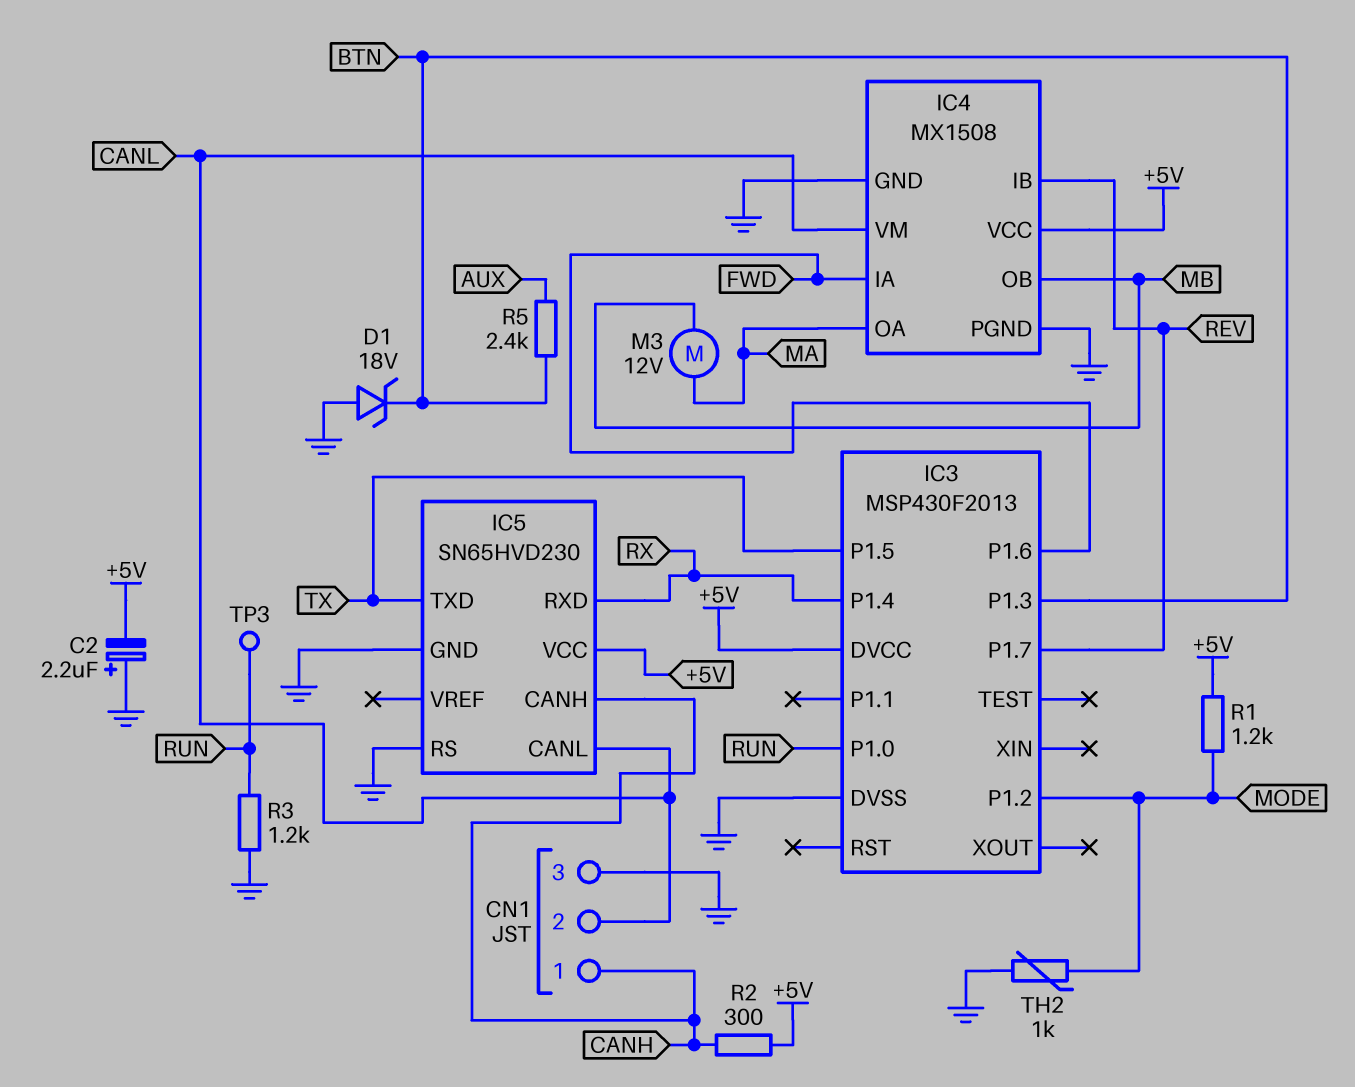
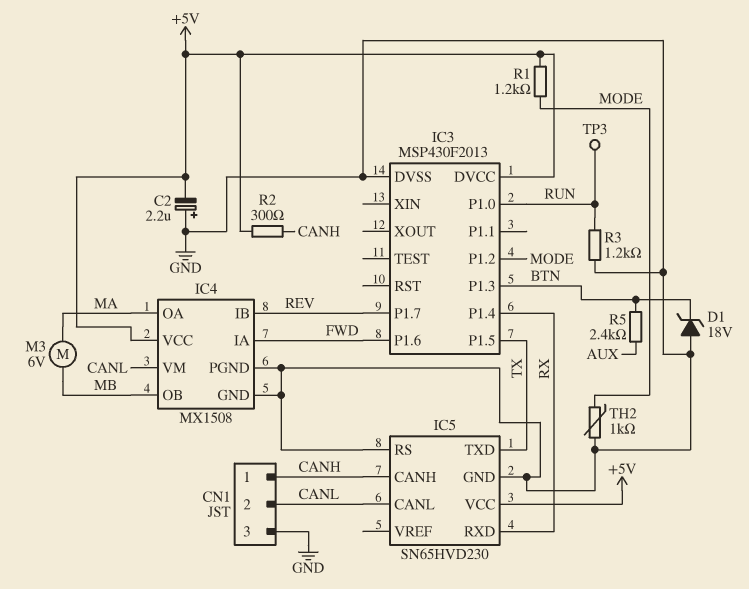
M3: motor 12V (MA, MB) -> motor 6V (MA, MB)

